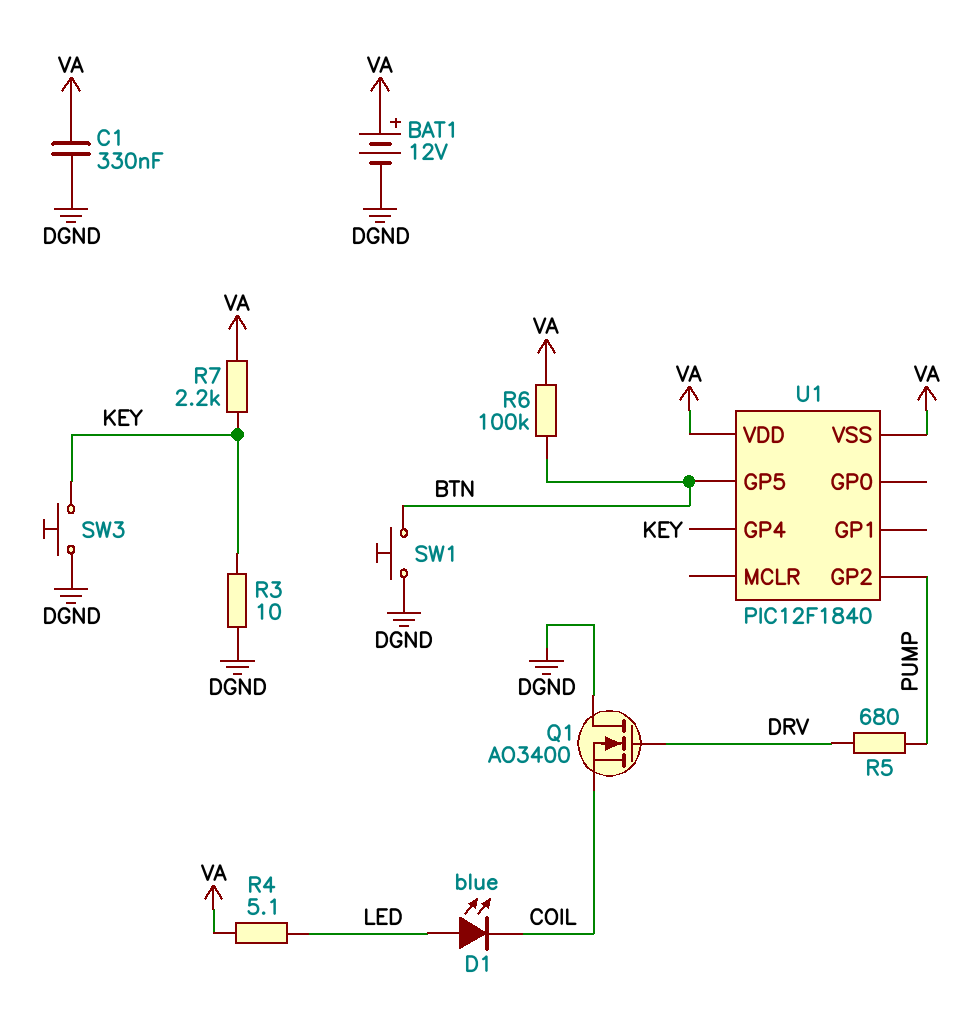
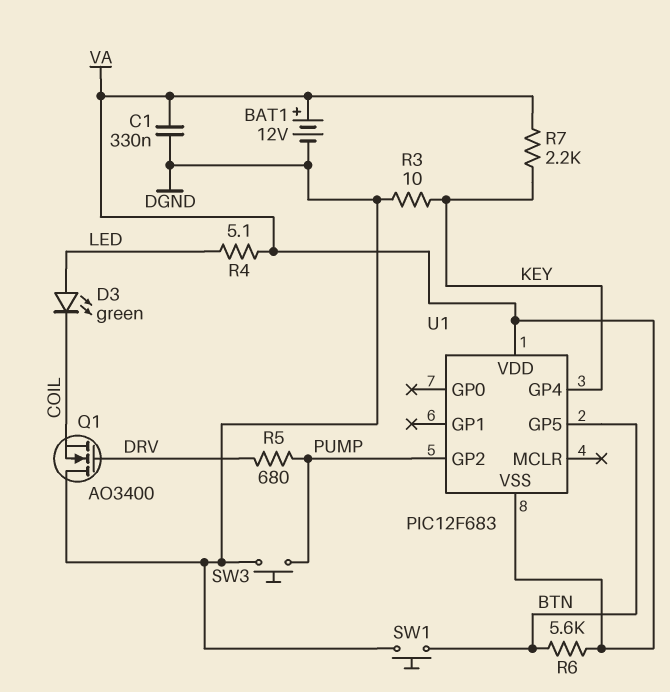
D1: LED blue (A LED, K COIL) -> none
D3: none -> LED green (A LED, K COIL)
R6: 100k (BTN, VA) -> 5.6k (BTN, VA)
SW3: button (DGND, KEY) -> button (DGND, PUMP)
U1: PIC12F1840 -> PIC12F683

